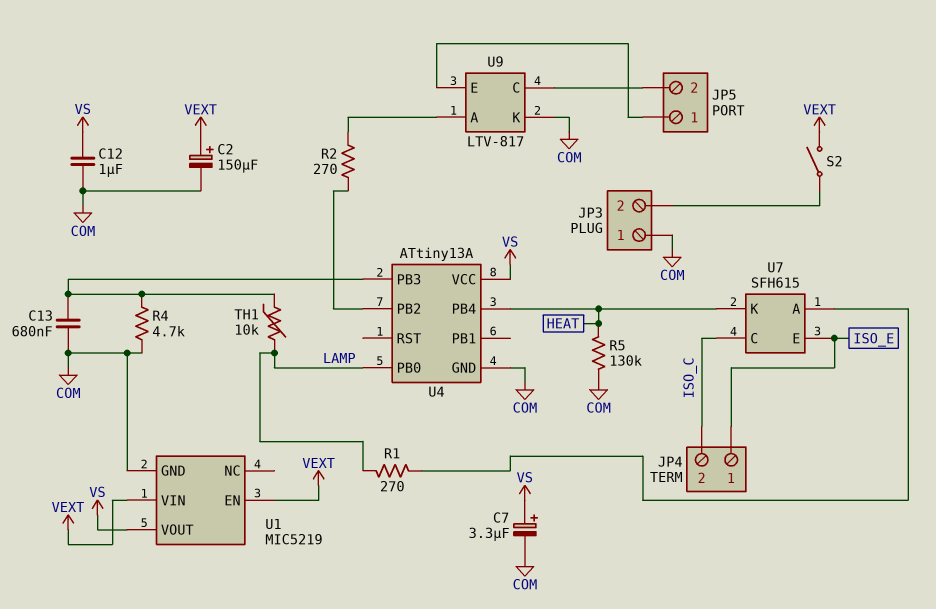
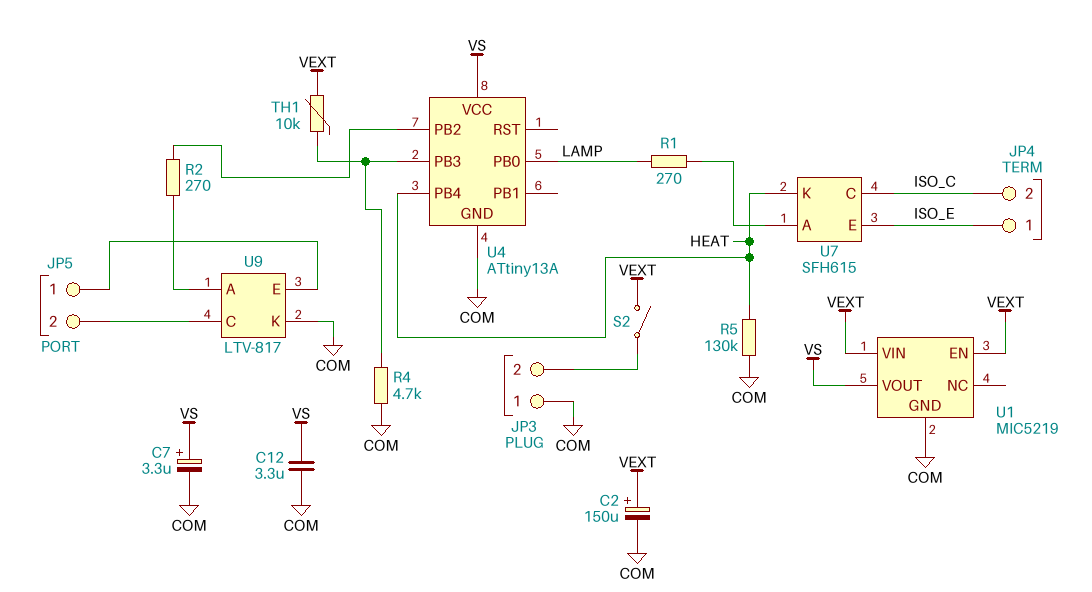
C12: 1uF (COM, VS) -> 3.3uF (COM, VS)
C13: 680nF (COM, U4/PB3) -> none
TH1: 10k (LAMP, U4/PB3) -> 10k (U4/PB3, VEXT)

